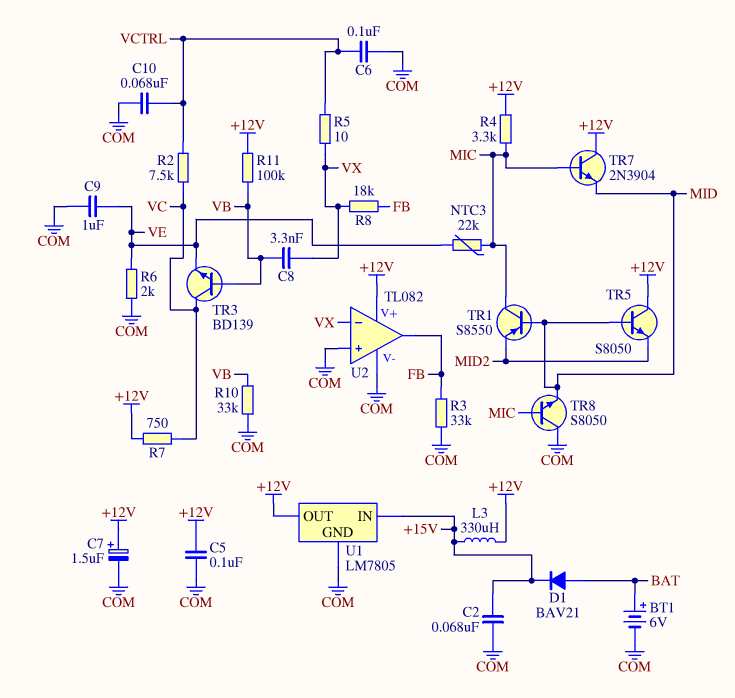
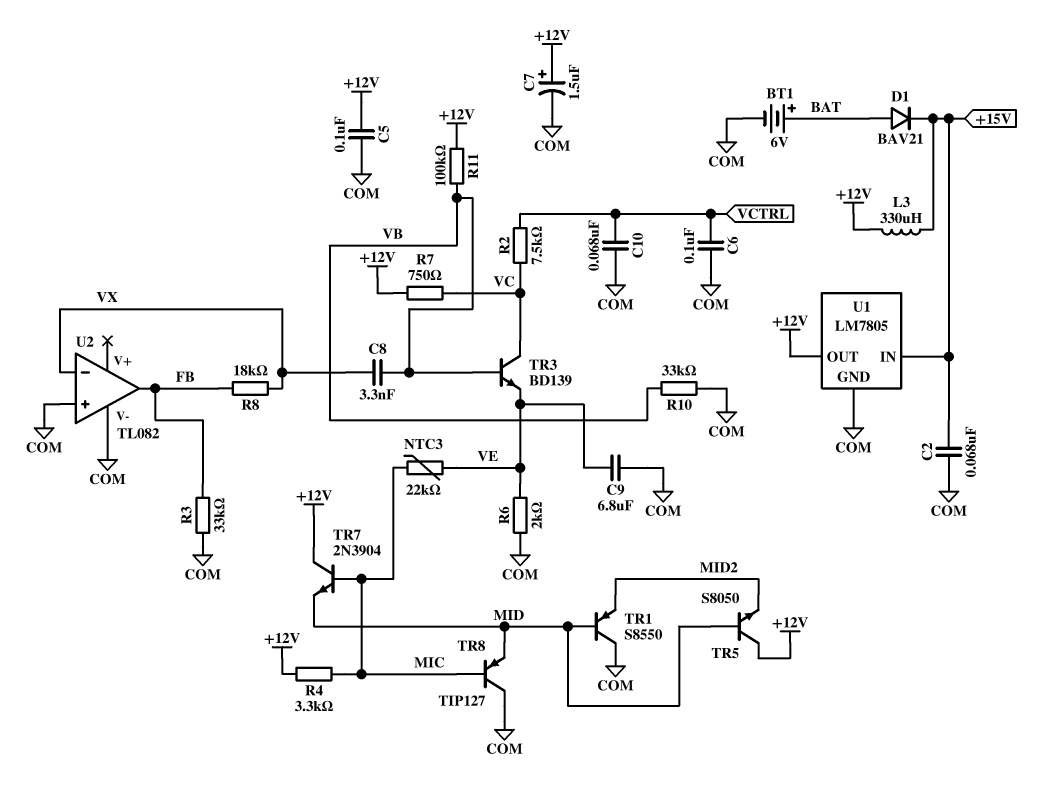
C9: 1uF (COM, VE) -> 6.8uF (COM, VE)
R5: 10 (VCTRL, VX) -> none
TR1: PNP S8550 (B MID, C MIC, E MID2) -> PNP S8550 (B MID, C COM, E MID2)
TR8: NPN S8050 (B MIC, C COM, E MID) -> PNP TIP127 (B MIC, C COM, E MID)
U2 pin V+: +12V -> none

